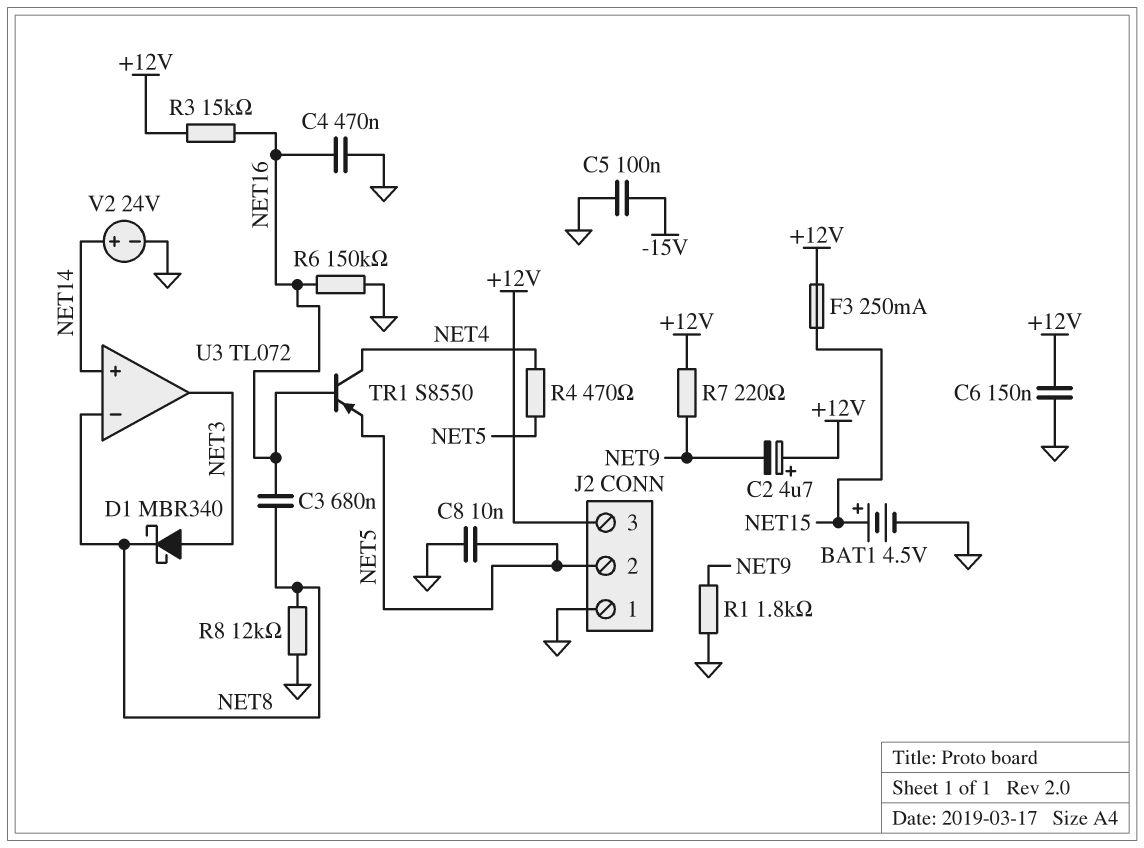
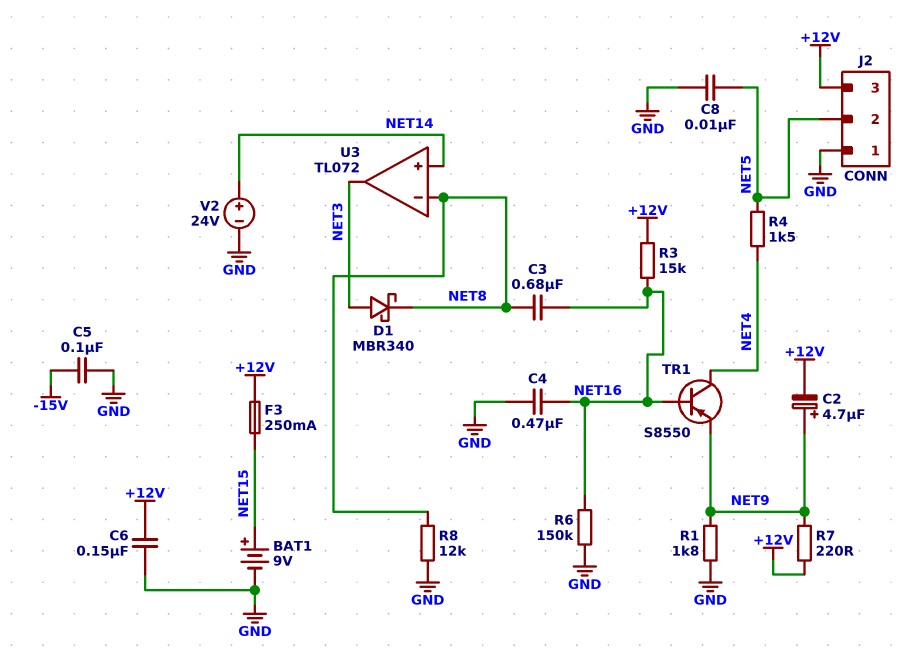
BAT1: 4.5V (plus NET15, minus GND) -> 9V (plus NET15, minus GND)
C2: 4.7uF (plus +12V, minus NET9) -> 4.7uF (plus NET9, minus +12V)
R4: 470 (NET4, NET5) -> 1.5k (NET4, NET5)
TR1: PNP S8550 (B NET16, C NET4, E NET5) -> PNP S8550 (B NET16, C NET4, E NET9)

